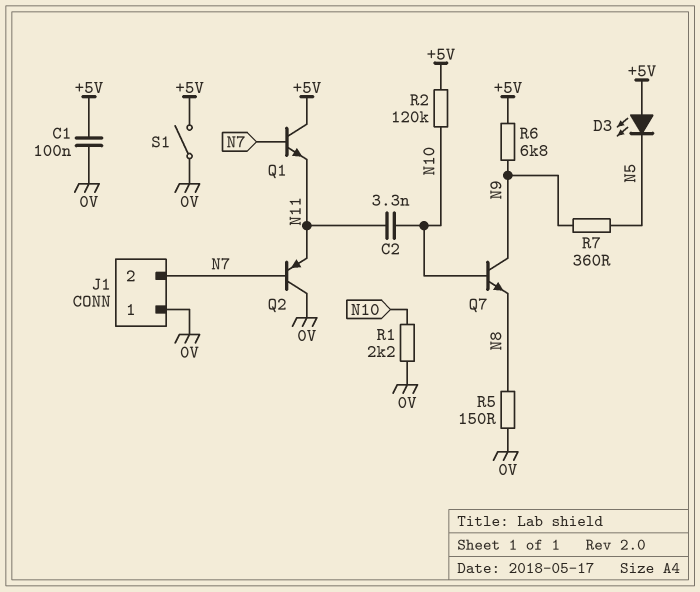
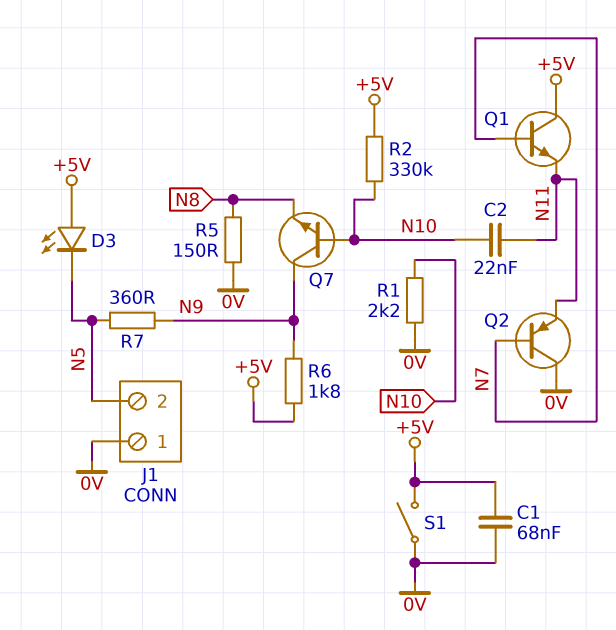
C1: 100nF (+5V, 0V) -> 68nF (+5V, 0V)
C2: 3.3nF (N10, N11) -> 22nF (N10, N11)
J1 pin 2: N7 -> N5
R2: 120k (+5V, N10) -> 330k (+5V, N10)
R6: 6.8k (+5V, N9) -> 1.8k (+5V, N9)

